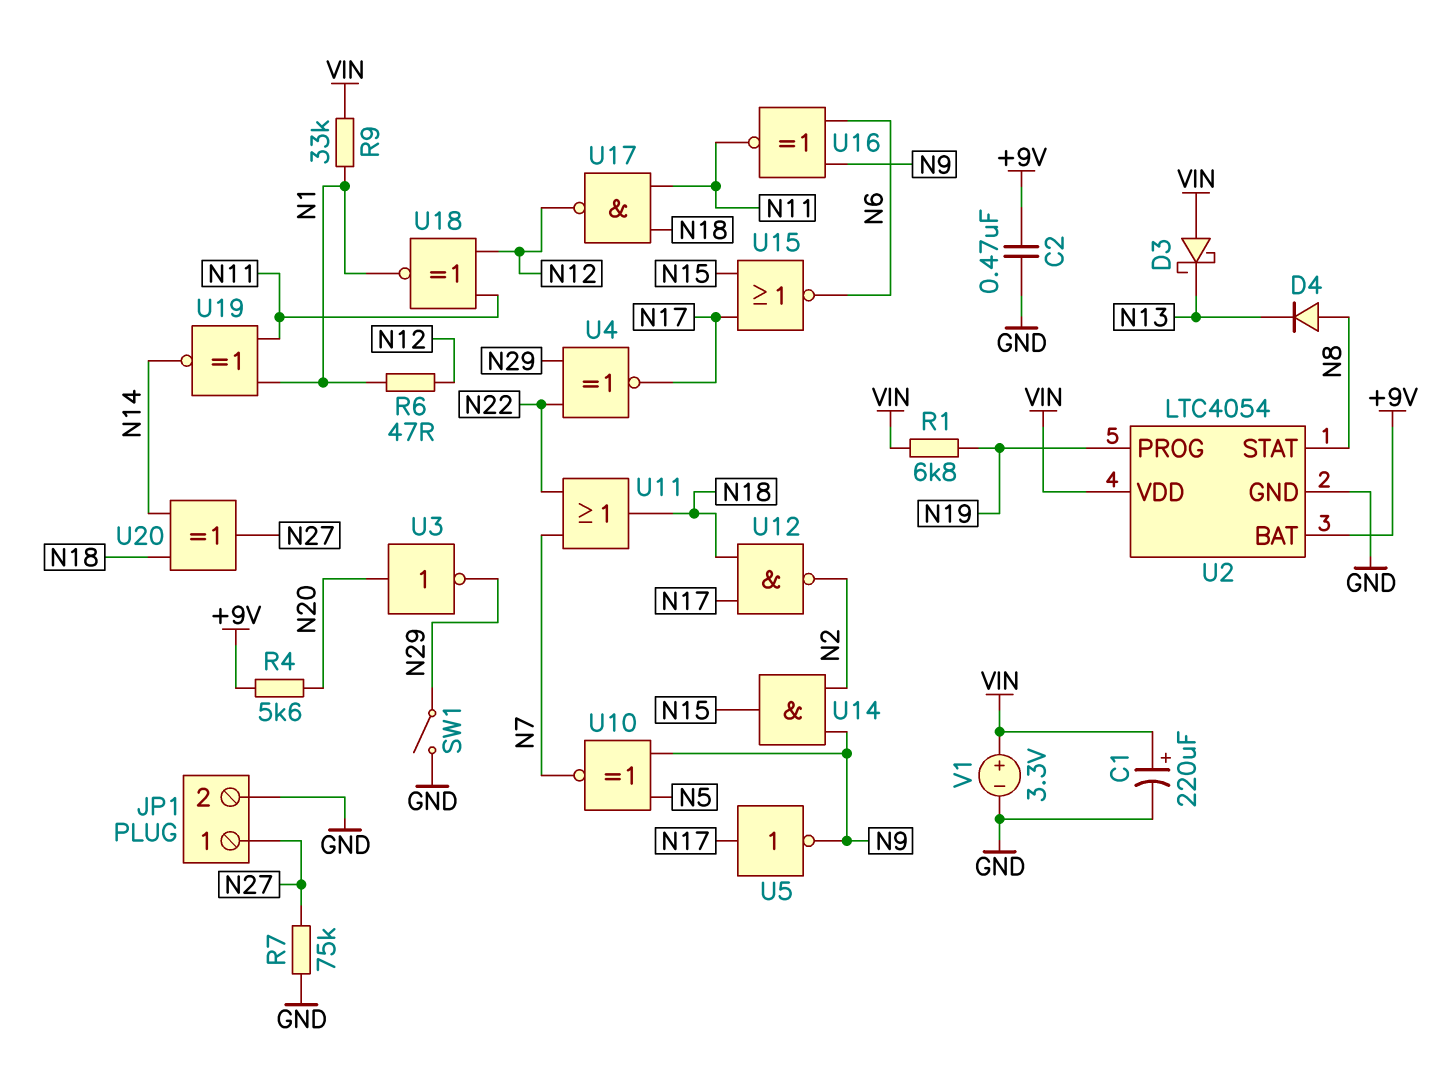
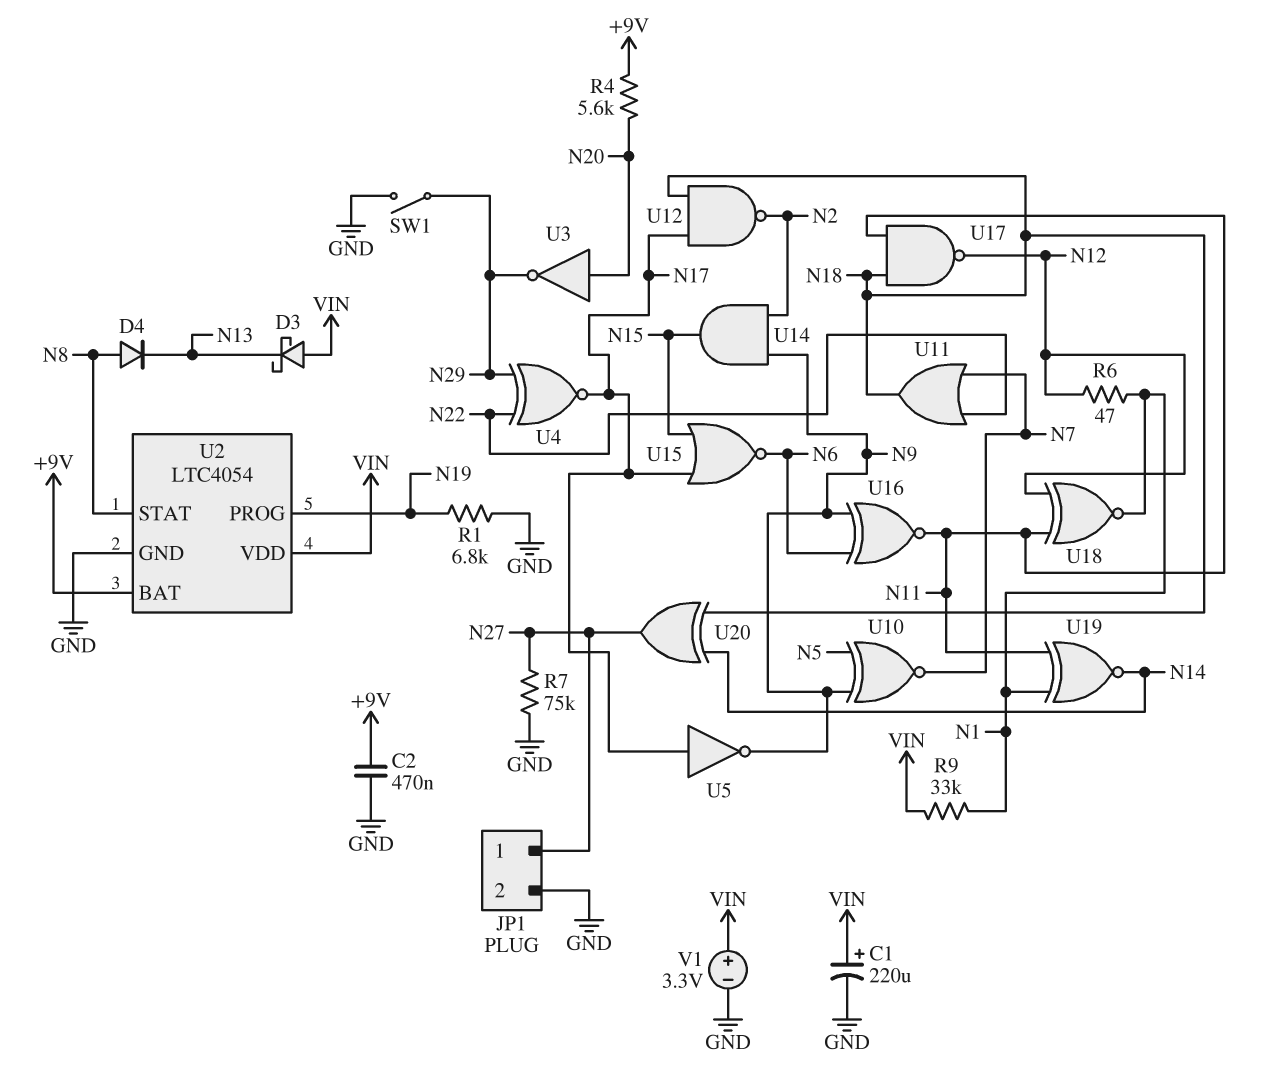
R1: 6.8k (N19, VIN) -> 6.8k (GND, N19)

